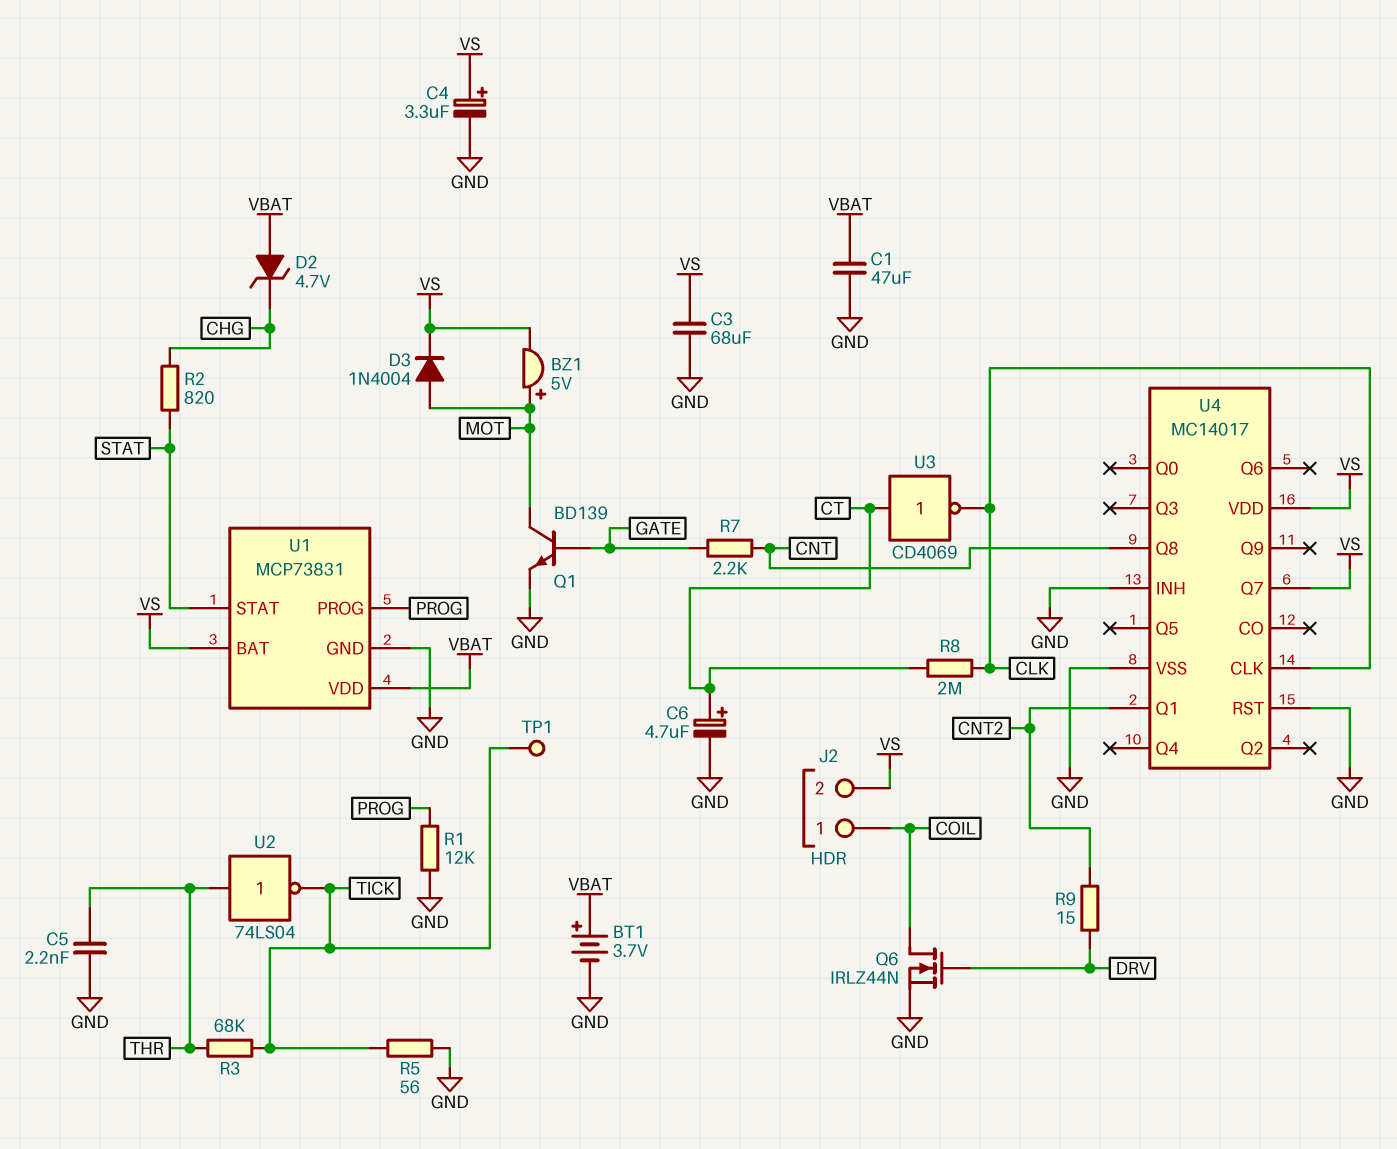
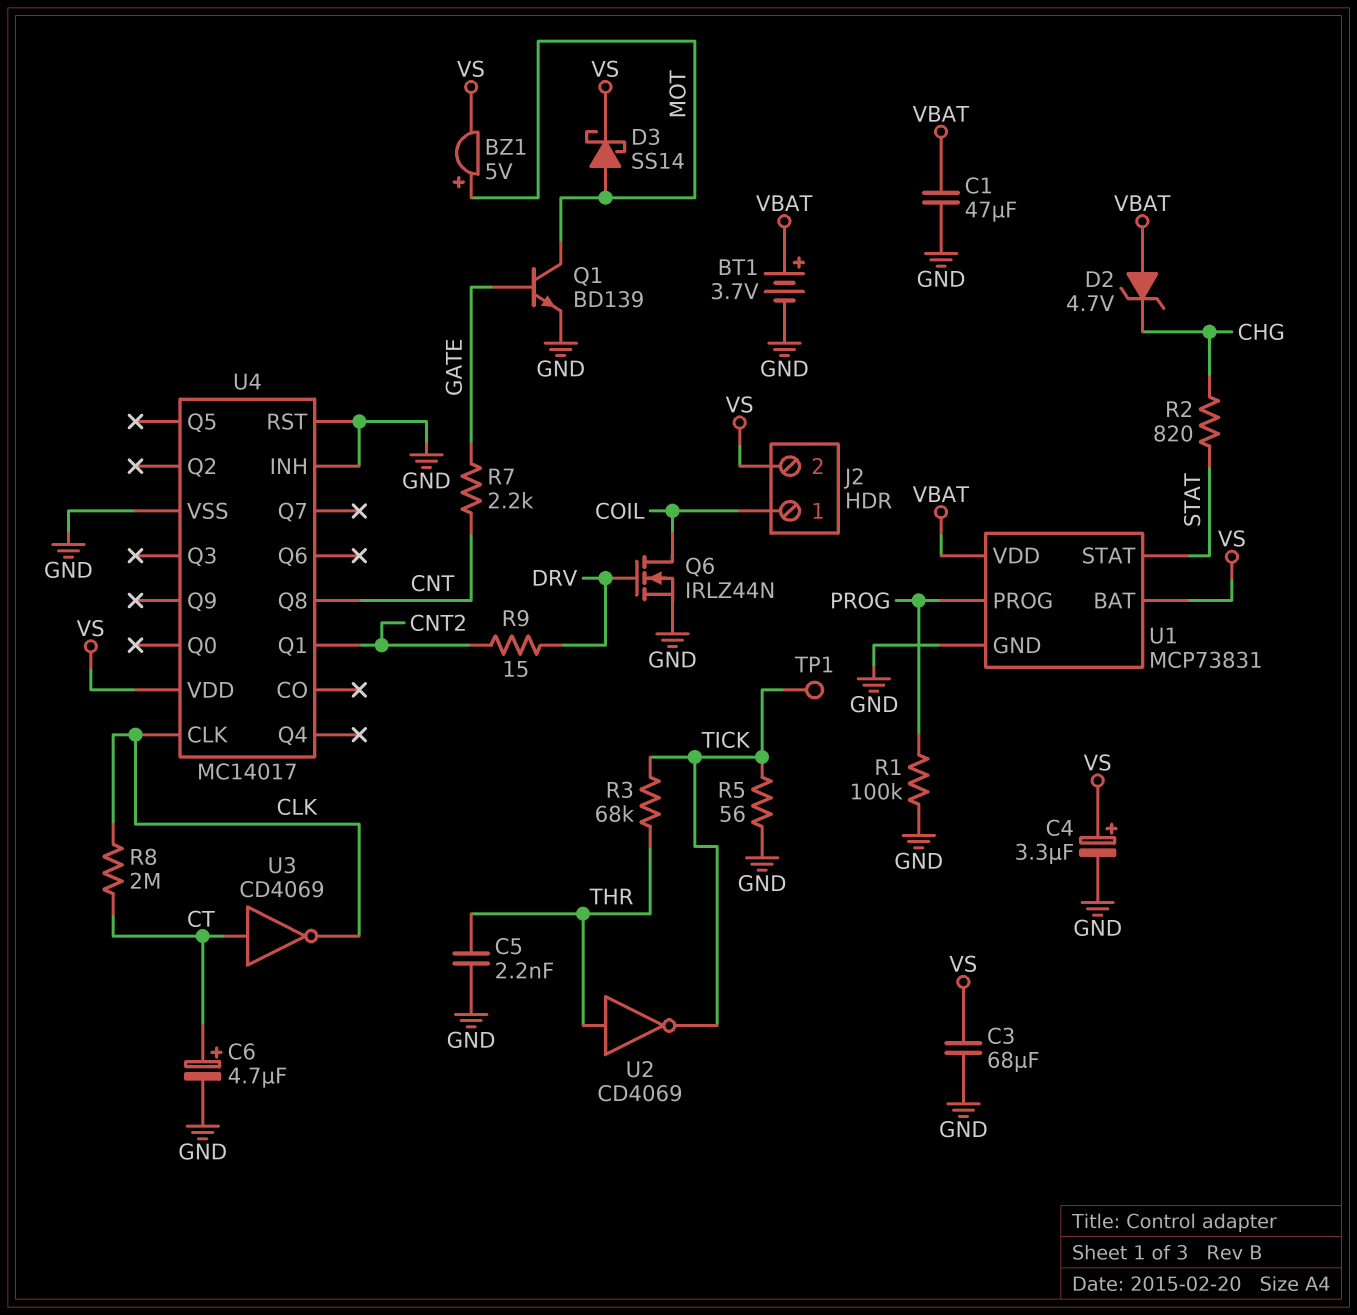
D3: diode 1N4004 (A MOT, K VS) -> schottky SS14 (A MOT, K VS)
R1: 12k (GND, PROG) -> 100k (GND, PROG)
U2: NOT 74LS04 (in THR, out TICK) -> NOT CD4069 (in THR, out TICK)
U4 pin Q7: VS -> none

